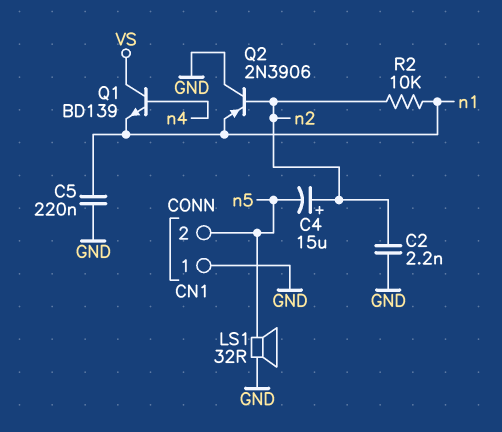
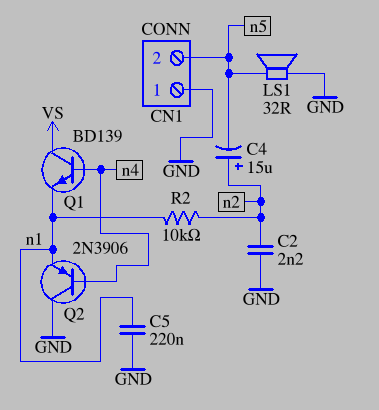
Q2: PNP 2N3906 (B n2, C GND, E n1) -> PNP 2N3906 (B n4, C GND, E n1)

